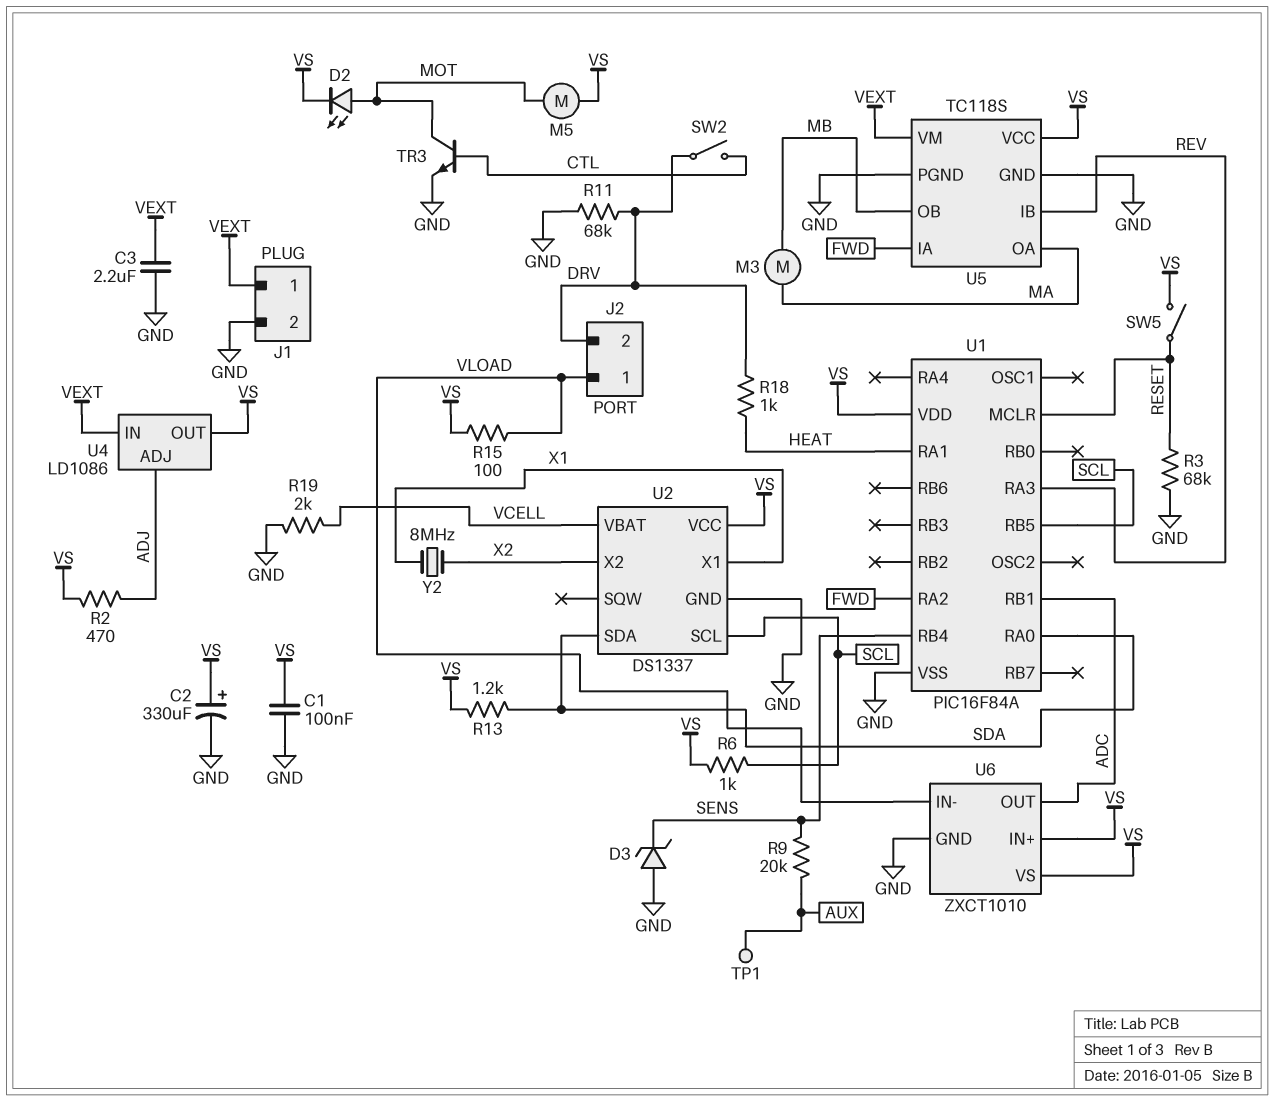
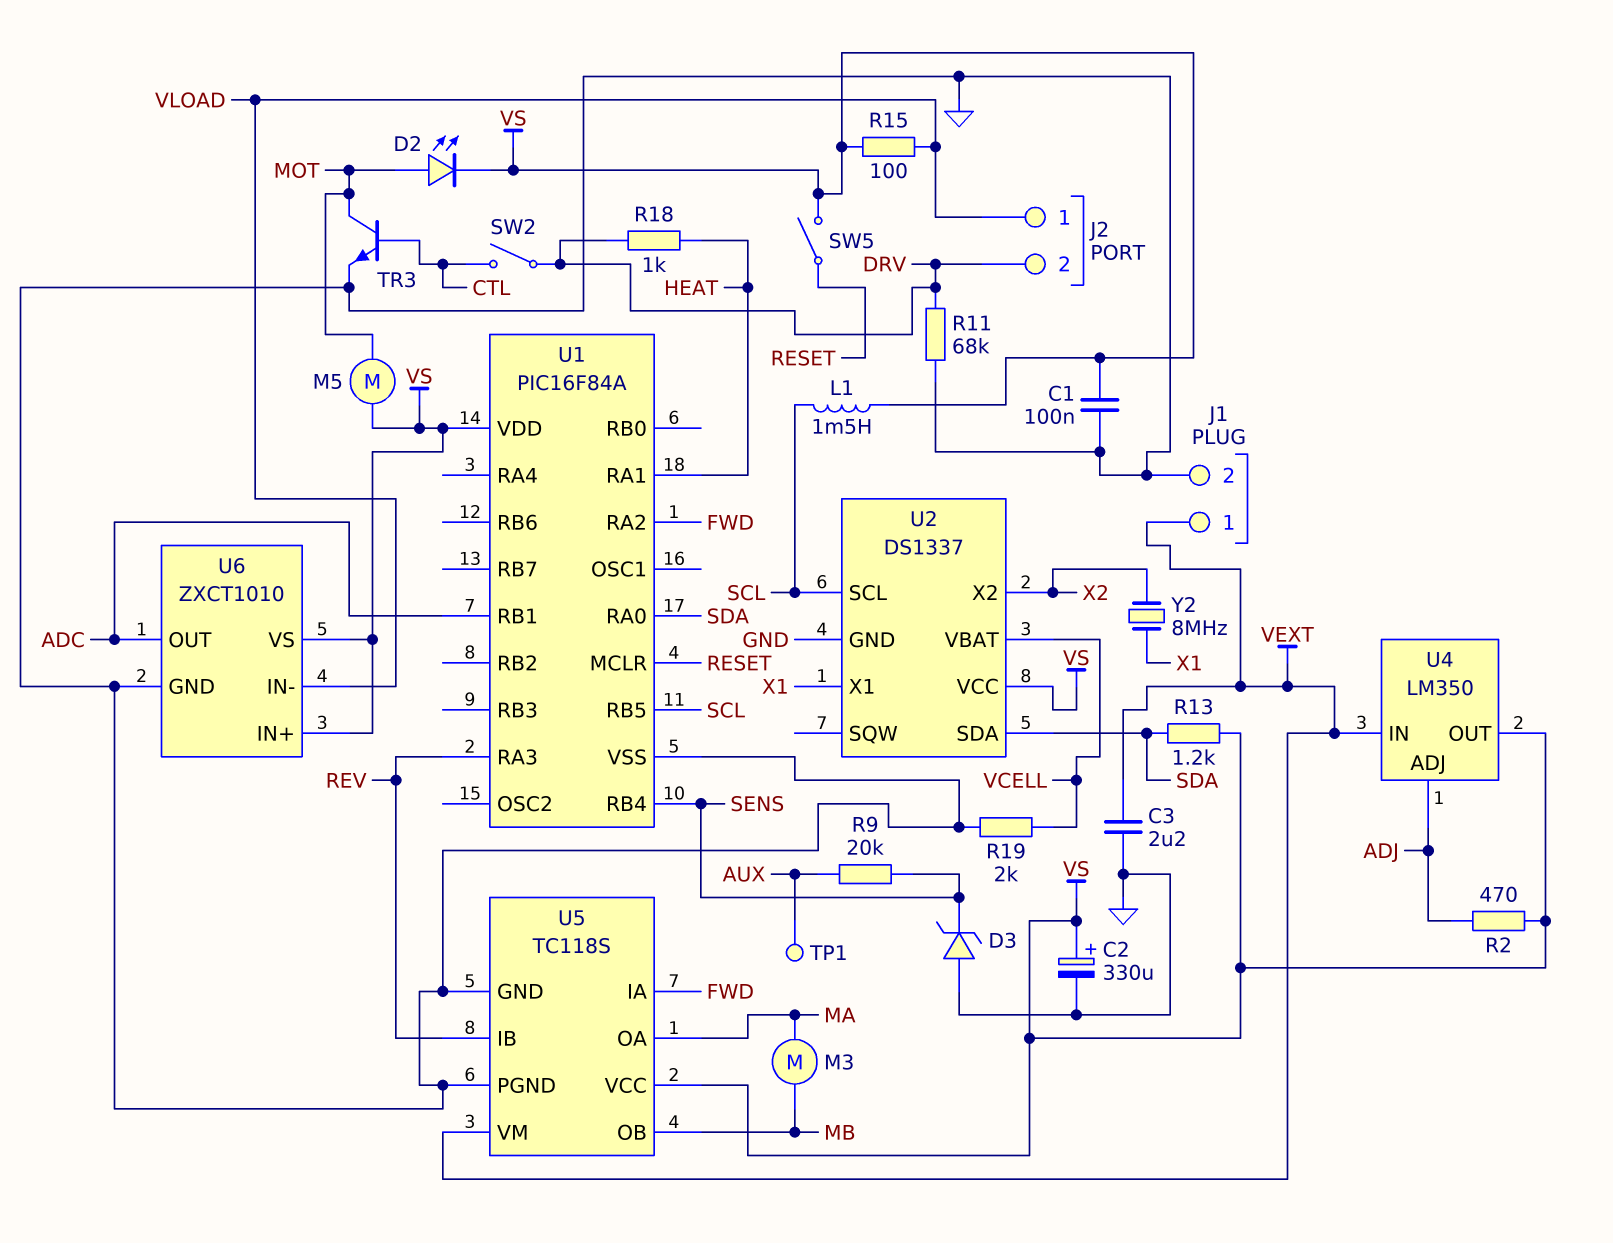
L1: none -> 1.5mH (SCL, VS)
R3: 68k (GND, RESET) -> none
R6: 1k (SCL, VS) -> none
U4: LD1086 -> LM350

